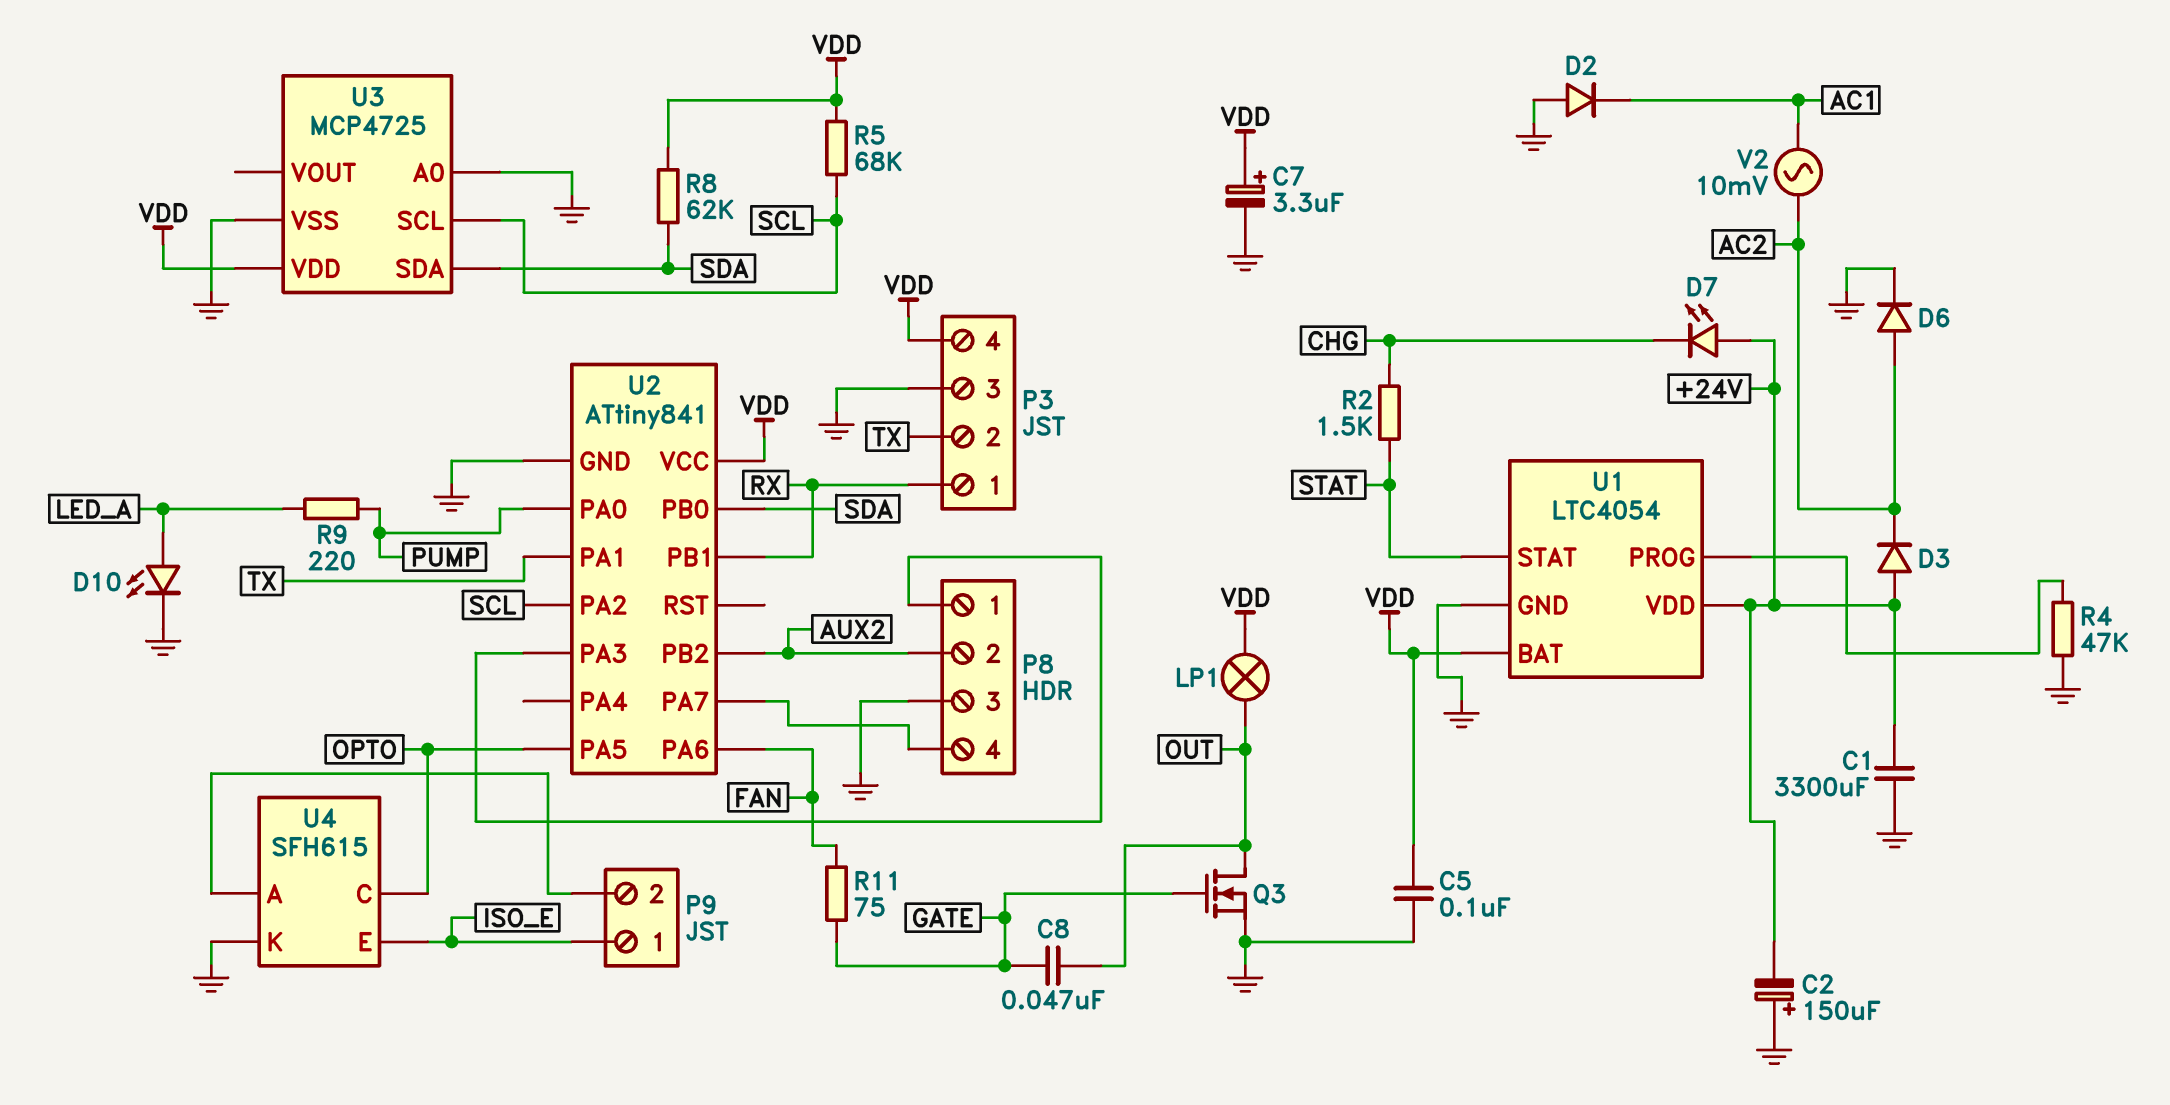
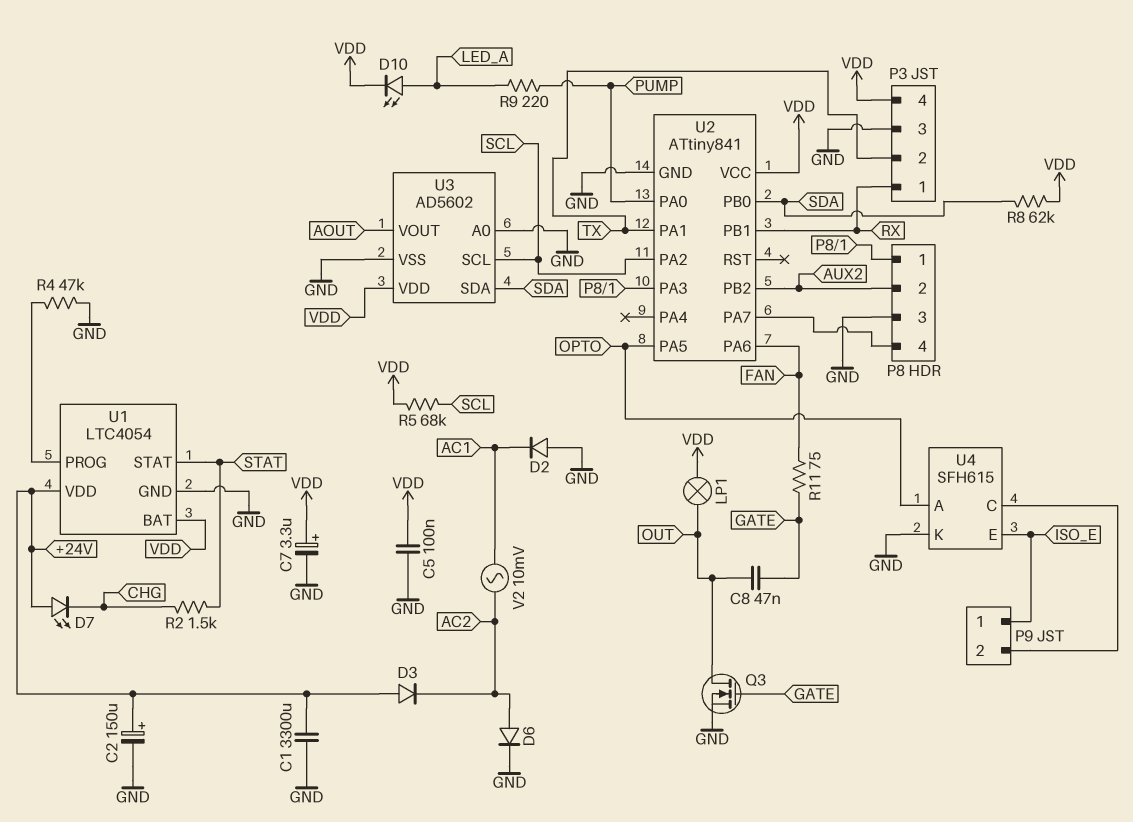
C2: 150uF (plus GND, minus +24V) -> 150uF (plus +24V, minus GND)
D10: LED (A LED_A, K GND) -> LED (A LED_A, K VDD)
U3: MCP4725 -> AD5602
U3 pin VOUT: none -> AOUT
U4 pin A: P9/2 -> OPTO
U4 pin C: OPTO -> P9/2

